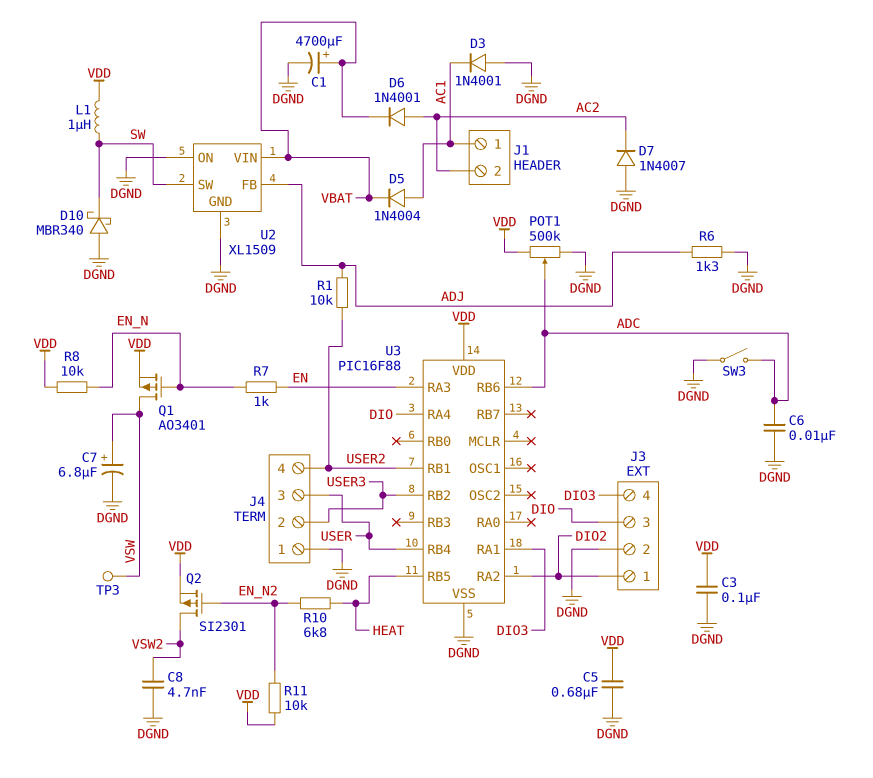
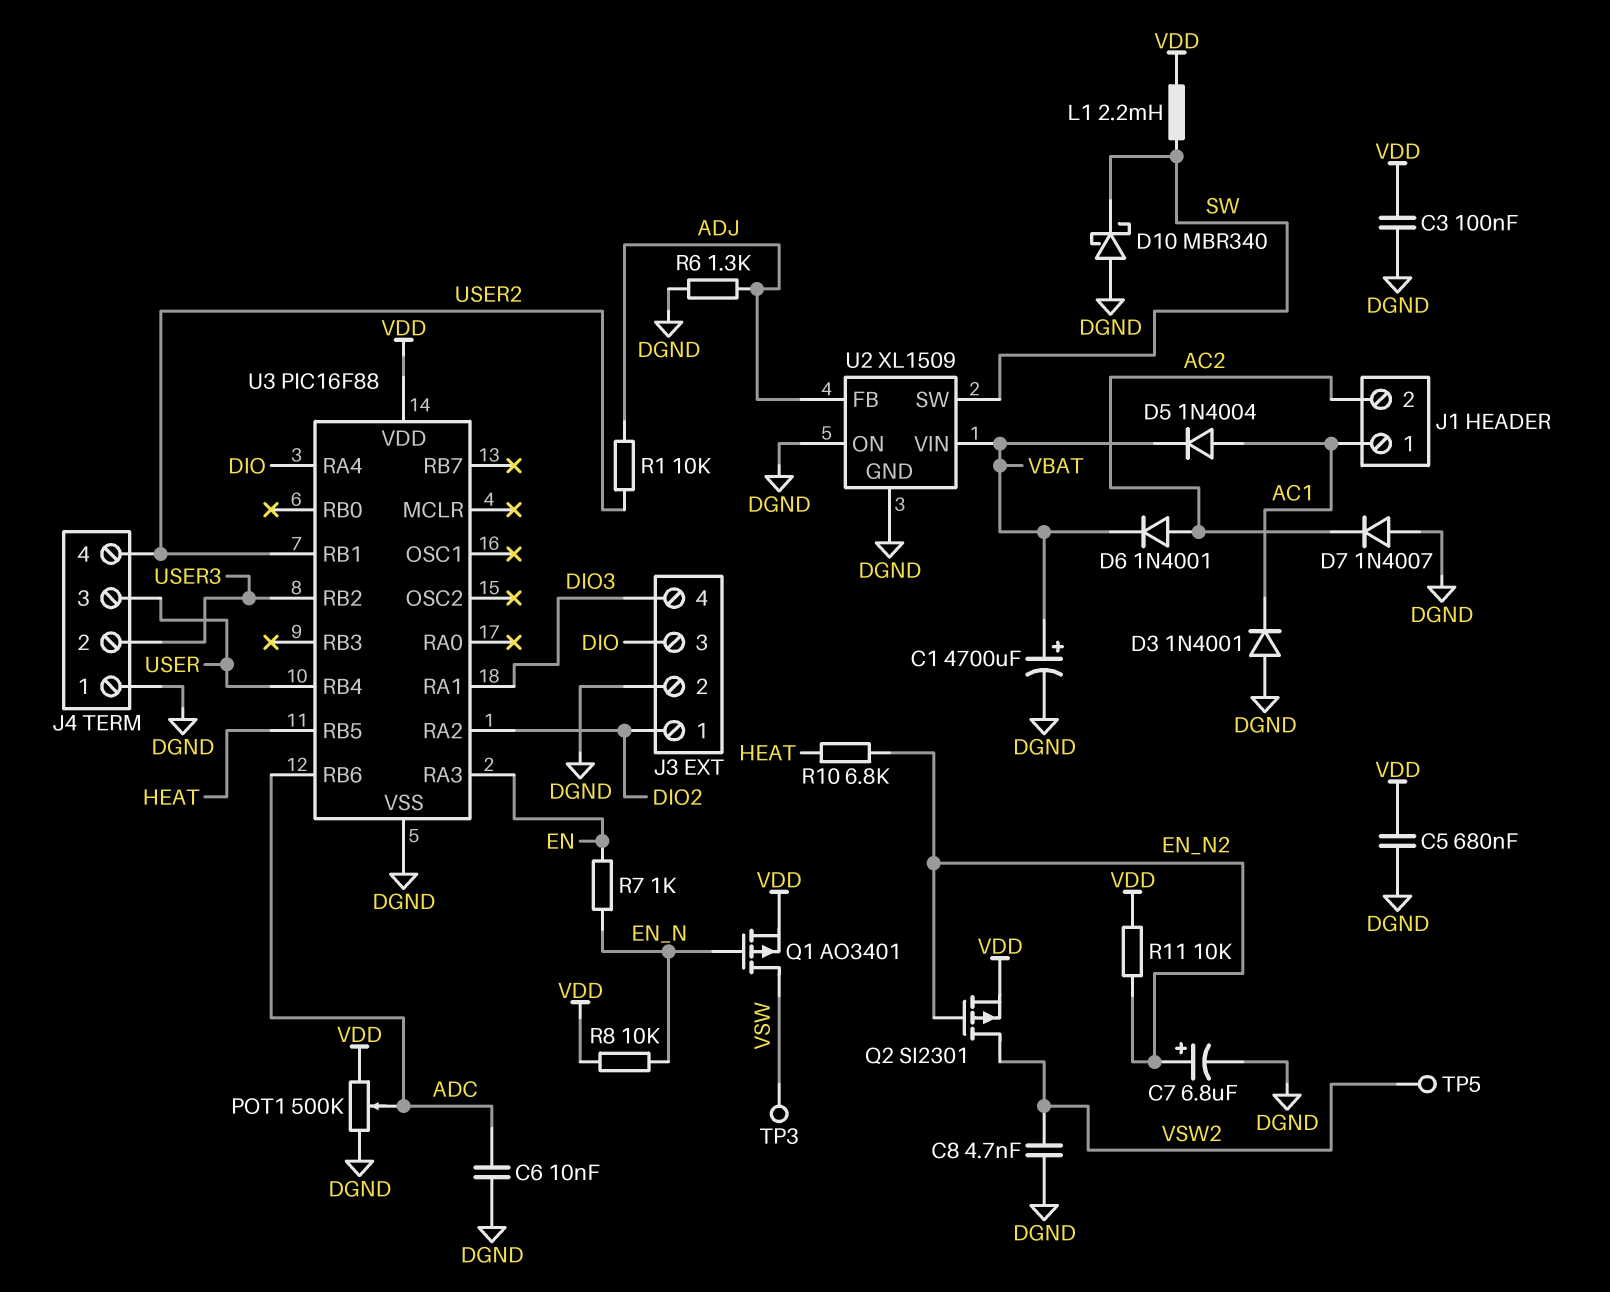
C7: 6.8uF (plus VSW, minus DGND) -> 6.8uF (plus EN_N2, minus DGND)
L1: 1uH (SW, VDD) -> 2.2mH (SW, VDD)
SW3: switch (ADC, DGND) -> none
TP5: none -> test point (VSW2)

